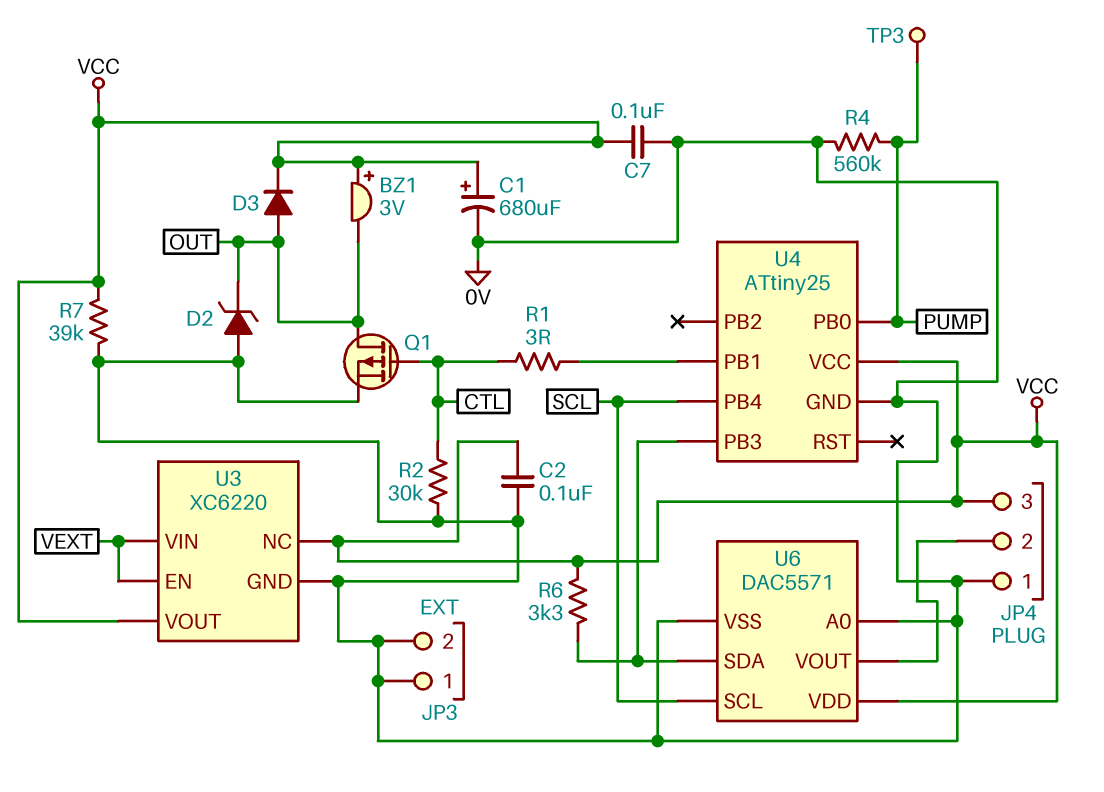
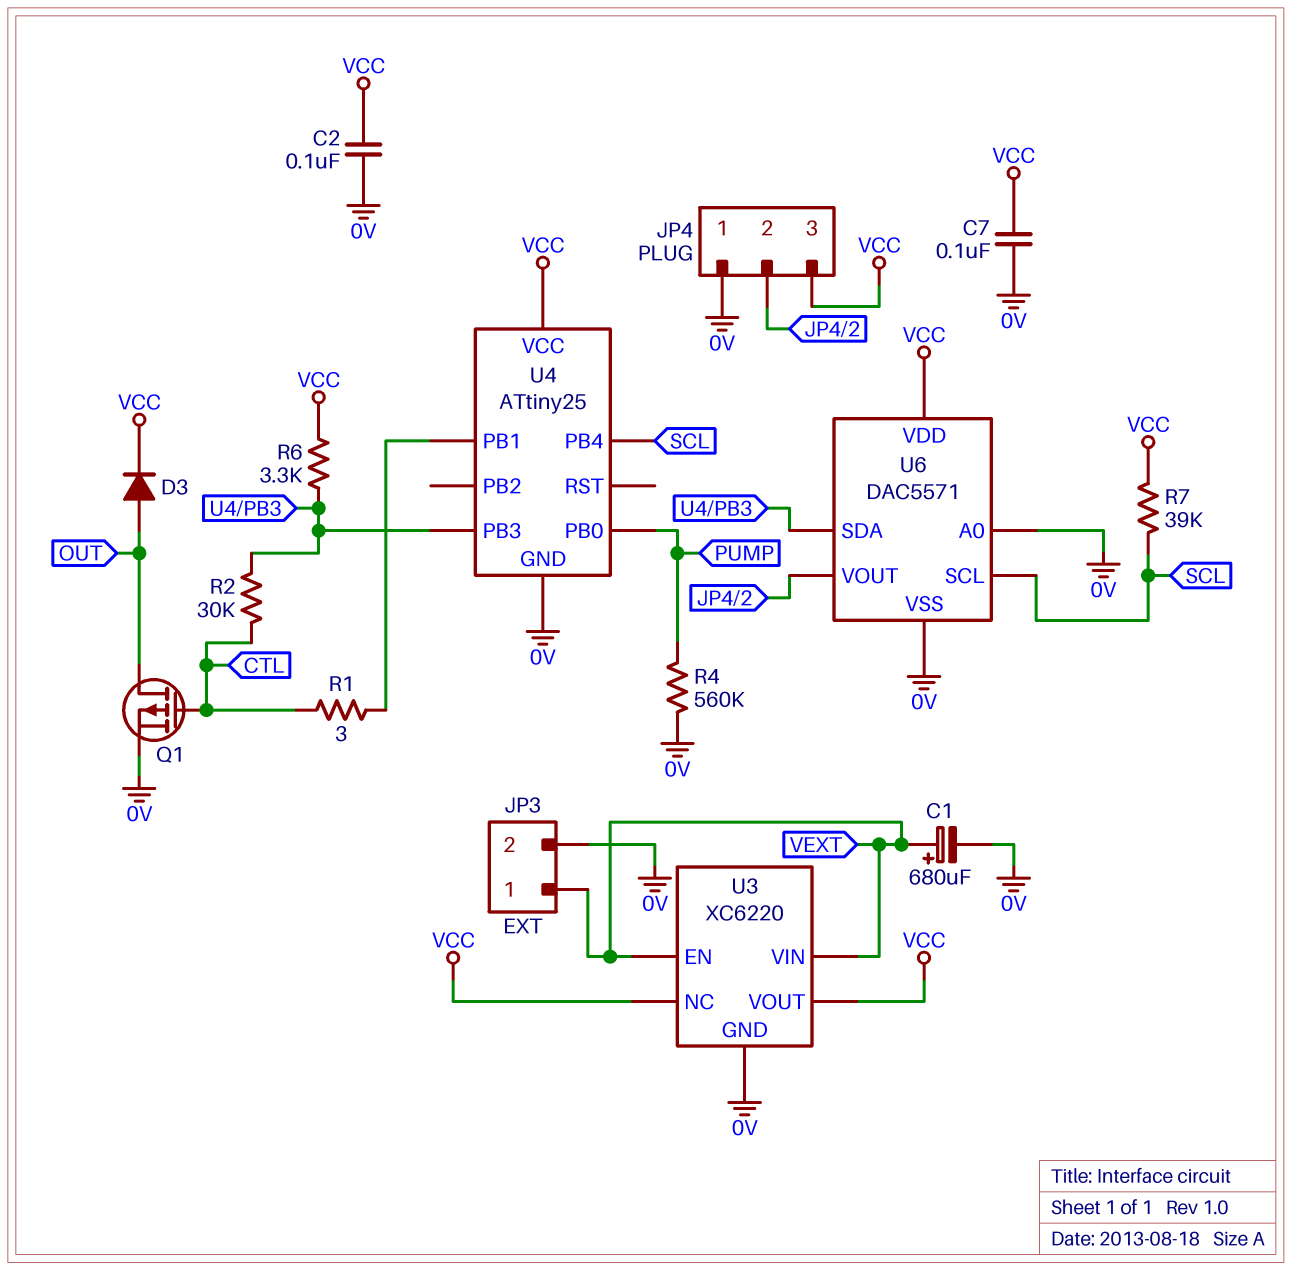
BZ1: buzzer 3V (plus VCC, minus OUT) -> none
C1: 680uF (plus VCC, minus 0V) -> 680uF (plus VEXT, minus 0V)
D2: zener (A 0V, K OUT) -> none
JP3 pin 1: 0V -> VEXT
R2: 30k (0V, CTL) -> 30k (CTL, U4/PB3)
R7: 39k (0V, VCC) -> 39k (SCL, VCC)
TP3: test point (PUMP) -> none

